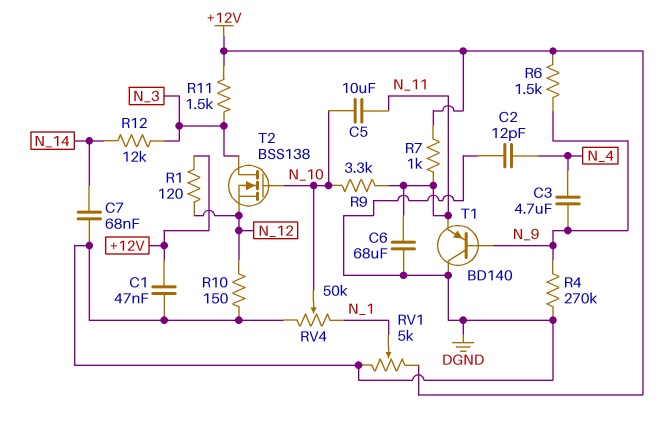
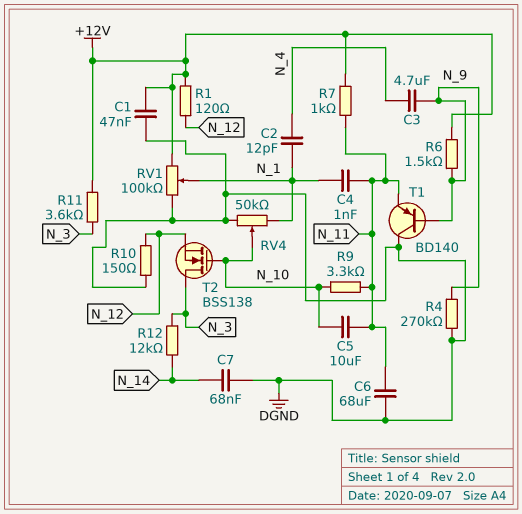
C2: 12pF (DGND, N_4) -> 12pF (N_1, N_4)
C4: none -> 1nF (N_1, N_11)
R11: 1.5k (+12V, N_3) -> 3.6k (+12V, N_3)
RV1: 5k (+12V, DGND, wiper N_1) -> 100k (+12V, DGND, wiper N_1)

